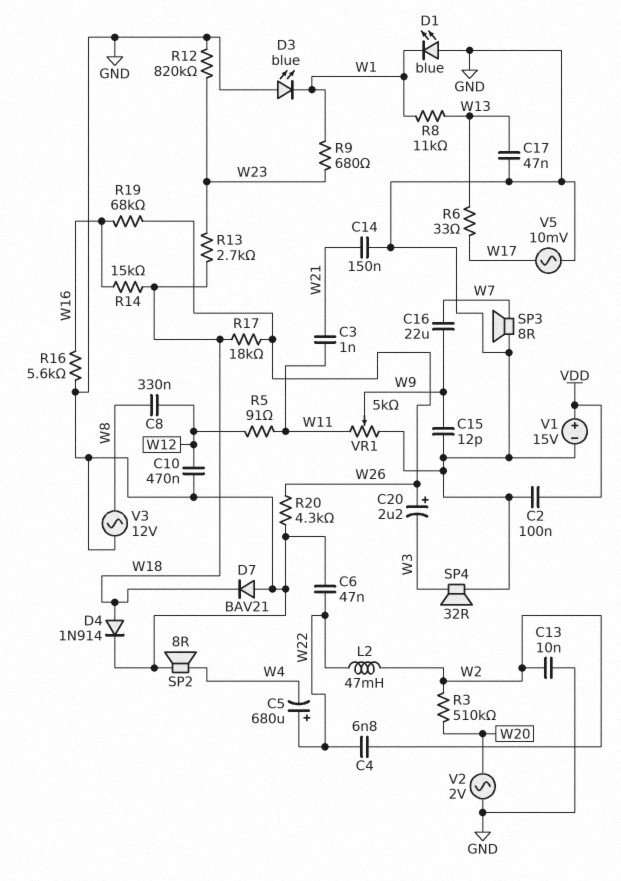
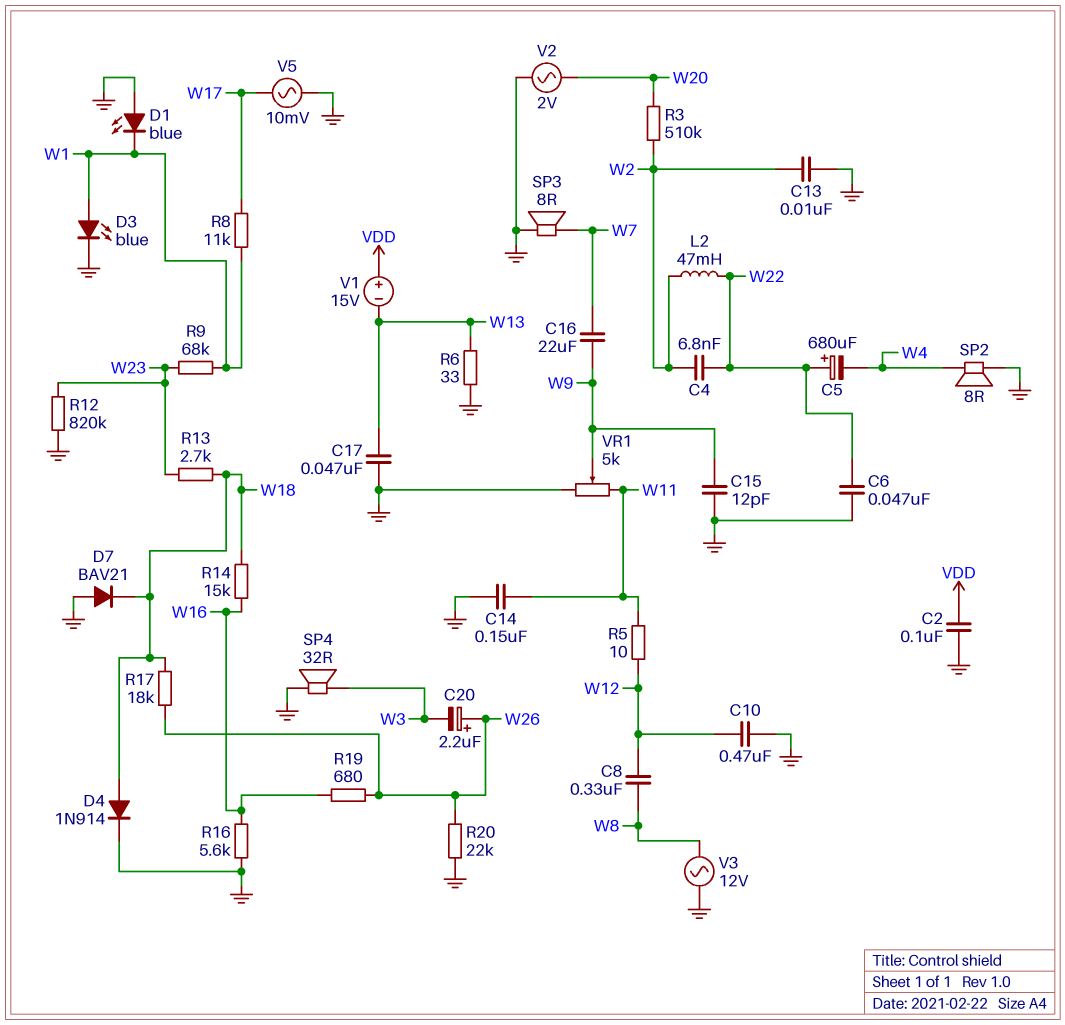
C3: 1nF (W11, W21) -> none
C14: 150nF (GND, W21) -> 150nF (GND, W11)
D3: LED blue (A GND, K W1) -> LED blue (A W1, K GND)
R5: 91 (W11, W12) -> 10 (W11, W12)
R6: 33 (W13, W17) -> 33 (GND, W13)
R8: 11k (W1, W13) -> 11k (W1, W17)
R9: 680 (W1, W23) -> 68k (W1, W23)
R19: 68k (W16, W26) -> 680 (W16, W26)
R20: 4.3k (GND, W26) -> 22k (GND, W26)
V1: 15V (plus VDD, minus GND) -> 15V (plus VDD, minus W13)

